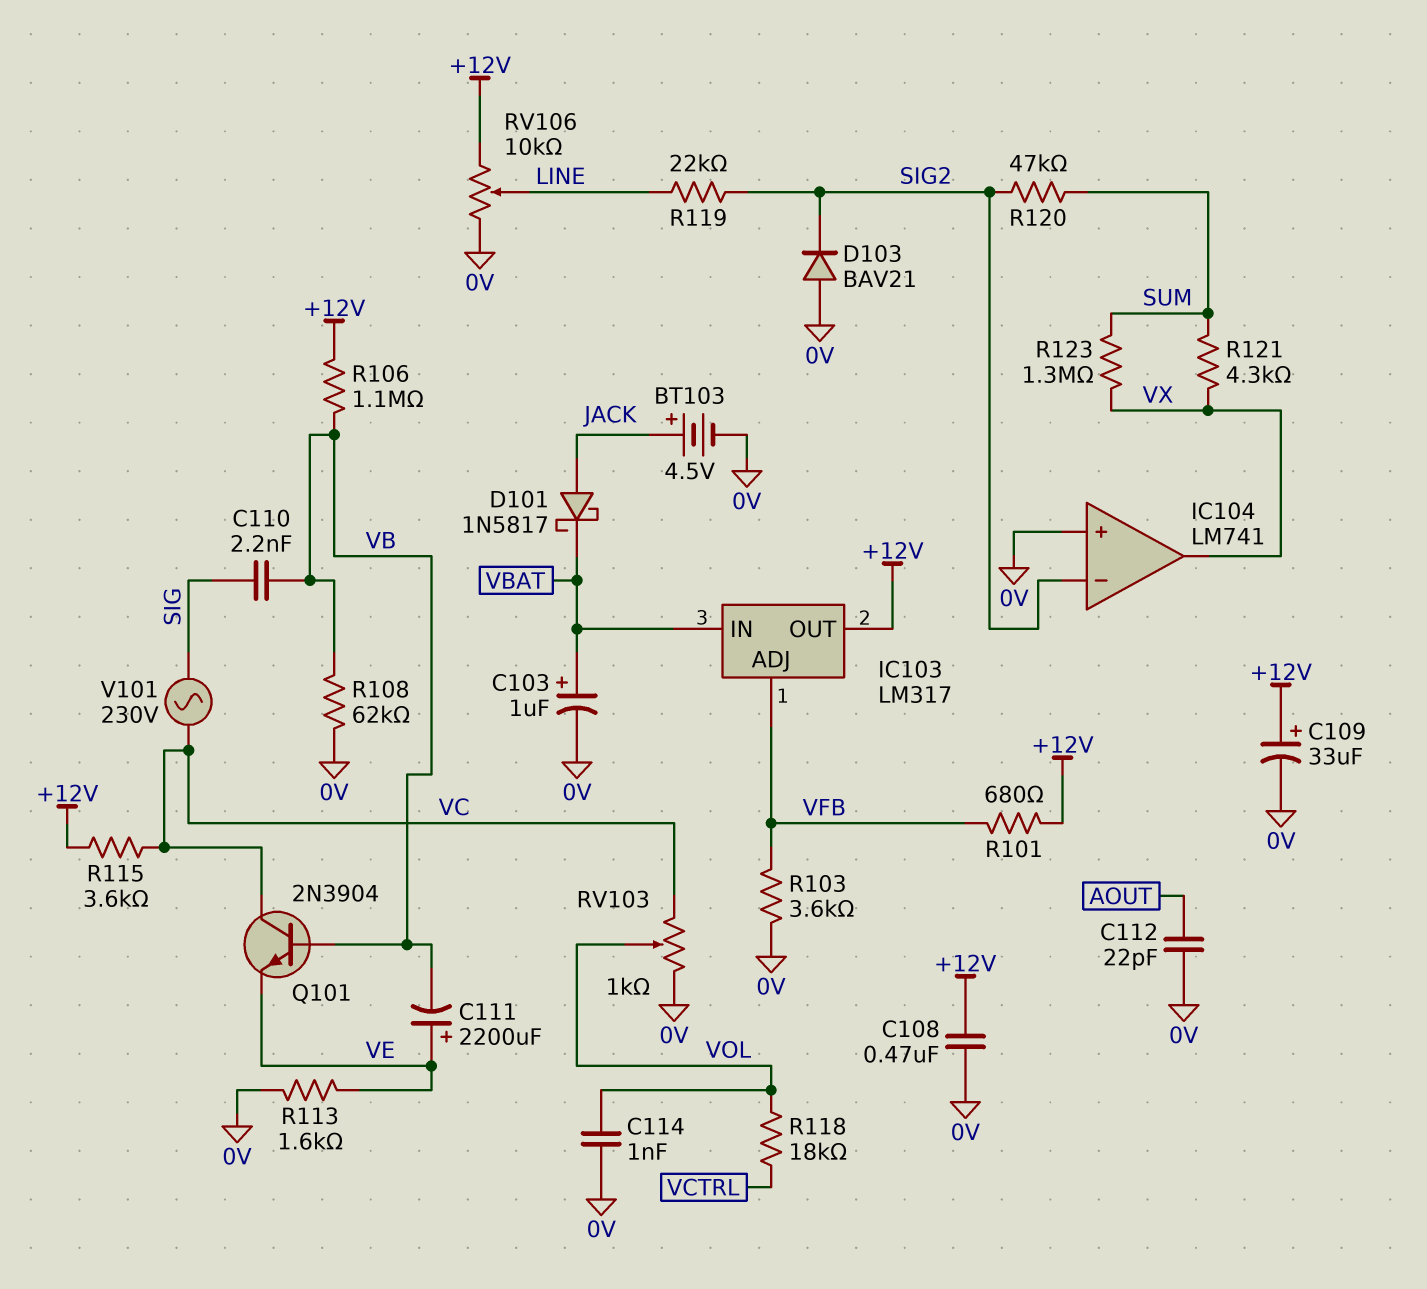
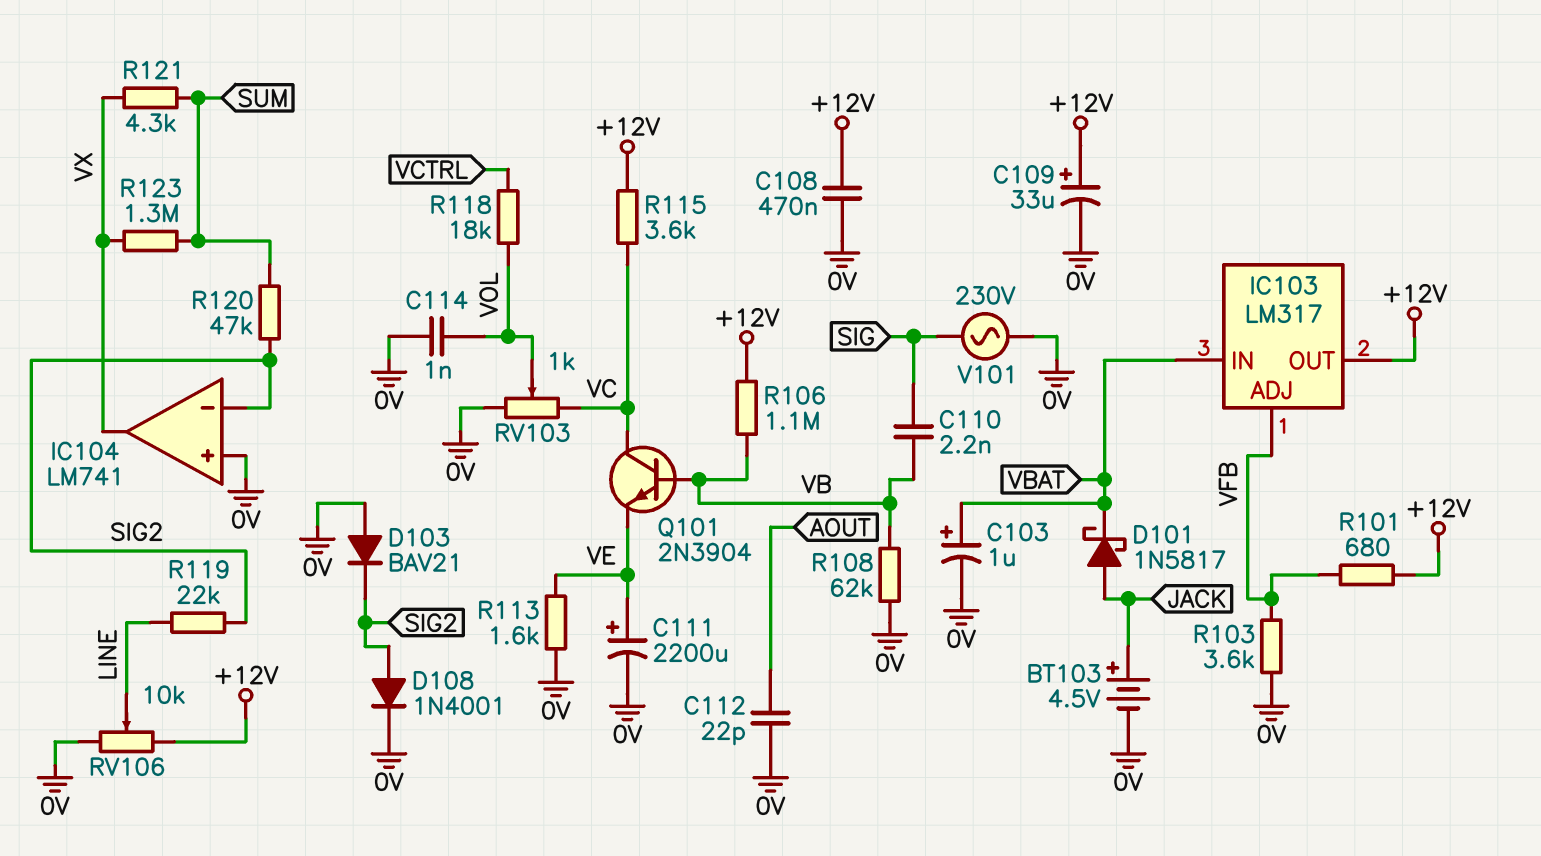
C111: 2200uF (plus VE, minus VB) -> 2200uF (plus VE, minus 0V)
D108: none -> diode 1N4001 (A SIG2, K 0V)
V101: AC 230V (SIG, VC) -> AC 230V (0V, SIG)

